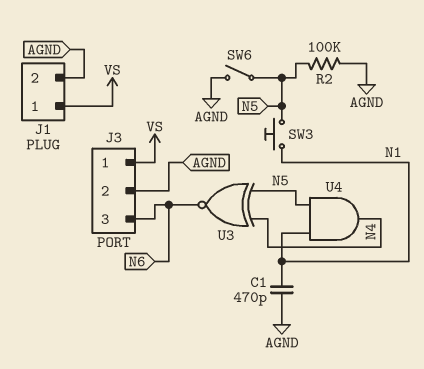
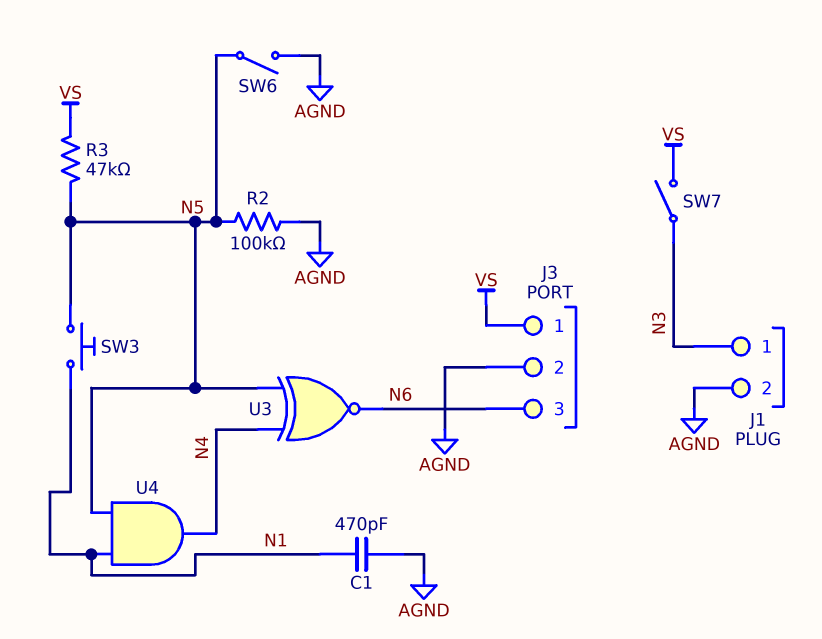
J1 pin 1: VS -> N3
R3: none -> 47k (N5, VS)
SW7: none -> switch (N3, VS)

